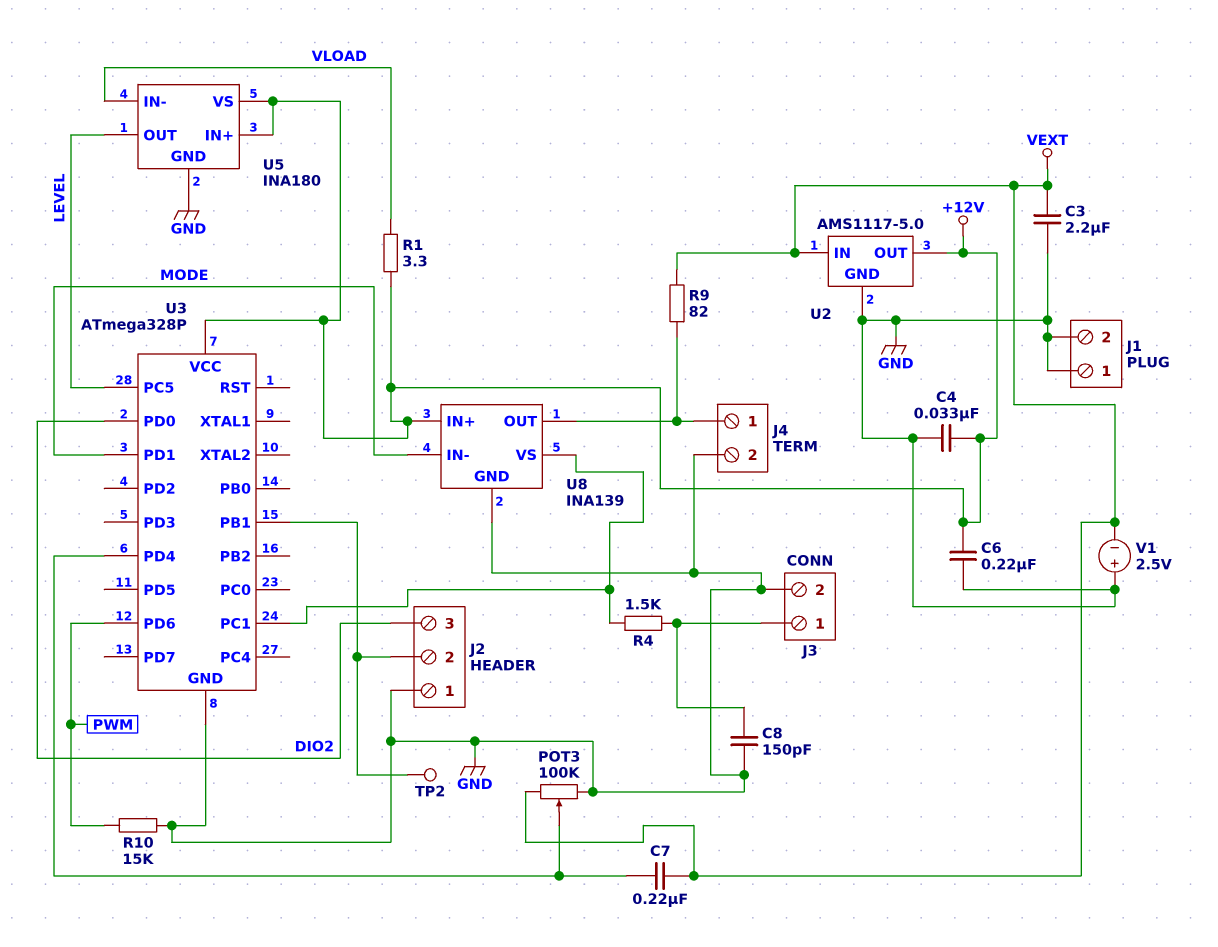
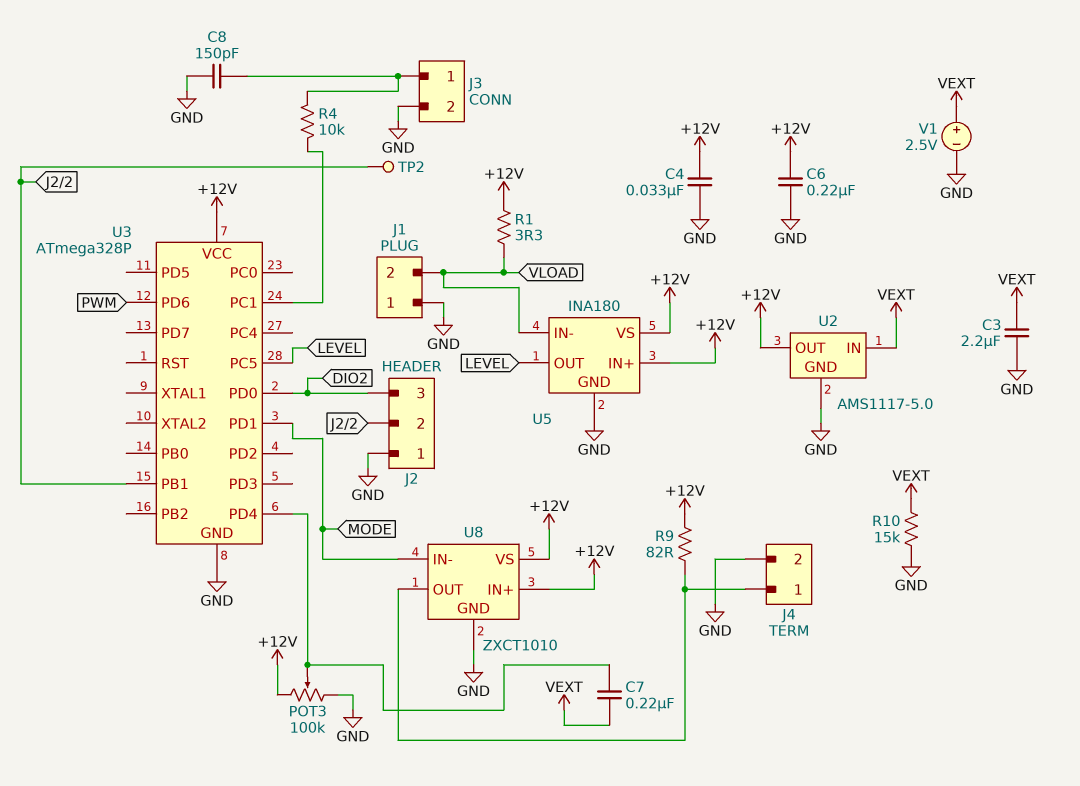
J1 pin 2: GND -> VLOAD
POT3: 100k (GND, VEXT, wiper U3/PD4) -> 100k (+12V, GND, wiper U3/PD4)
R4: 1.5k (J3/1, U3/PC1) -> 10k (J3/1, U3/PC1)
R9: 82 (J4/1, VEXT) -> 82 (+12V, J4/1)
R10: 15k (GND, PWM) -> 15k (GND, VEXT)
U8: INA139 -> ZXCT1010
U8 pin VS: U3/PC1 -> +12V
V1: 2.5V (plus GND, minus VEXT) -> 2.5V (plus VEXT, minus GND)

